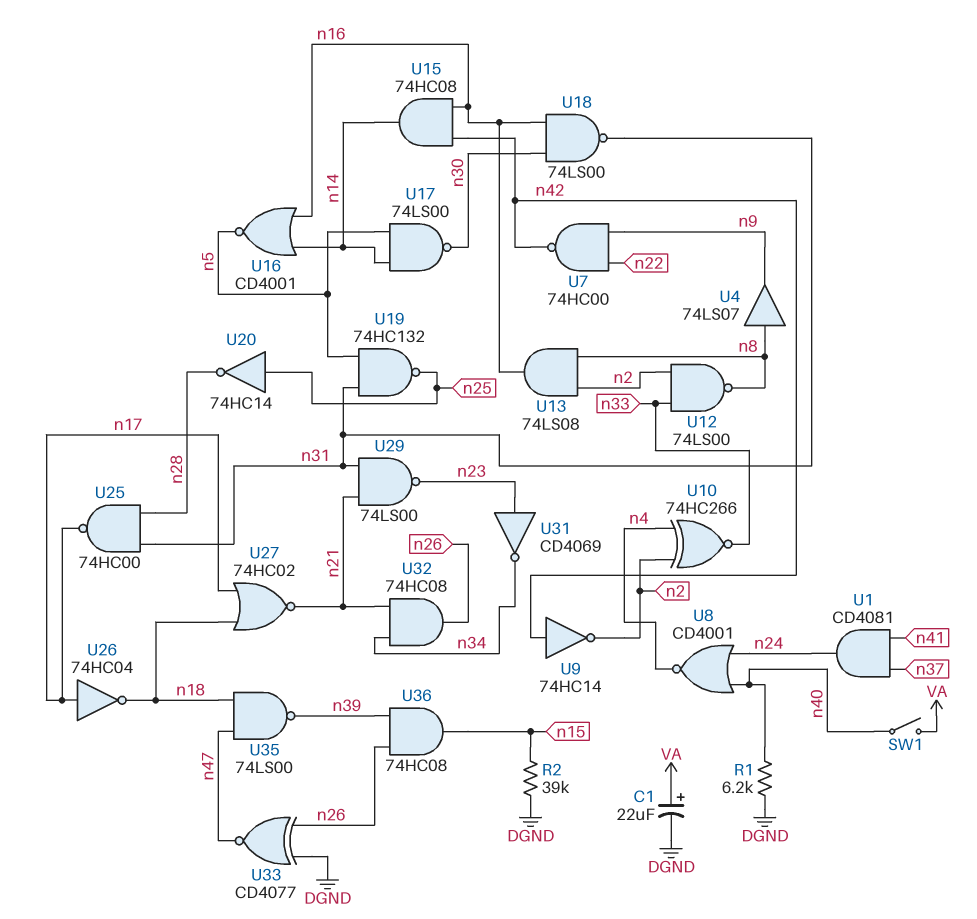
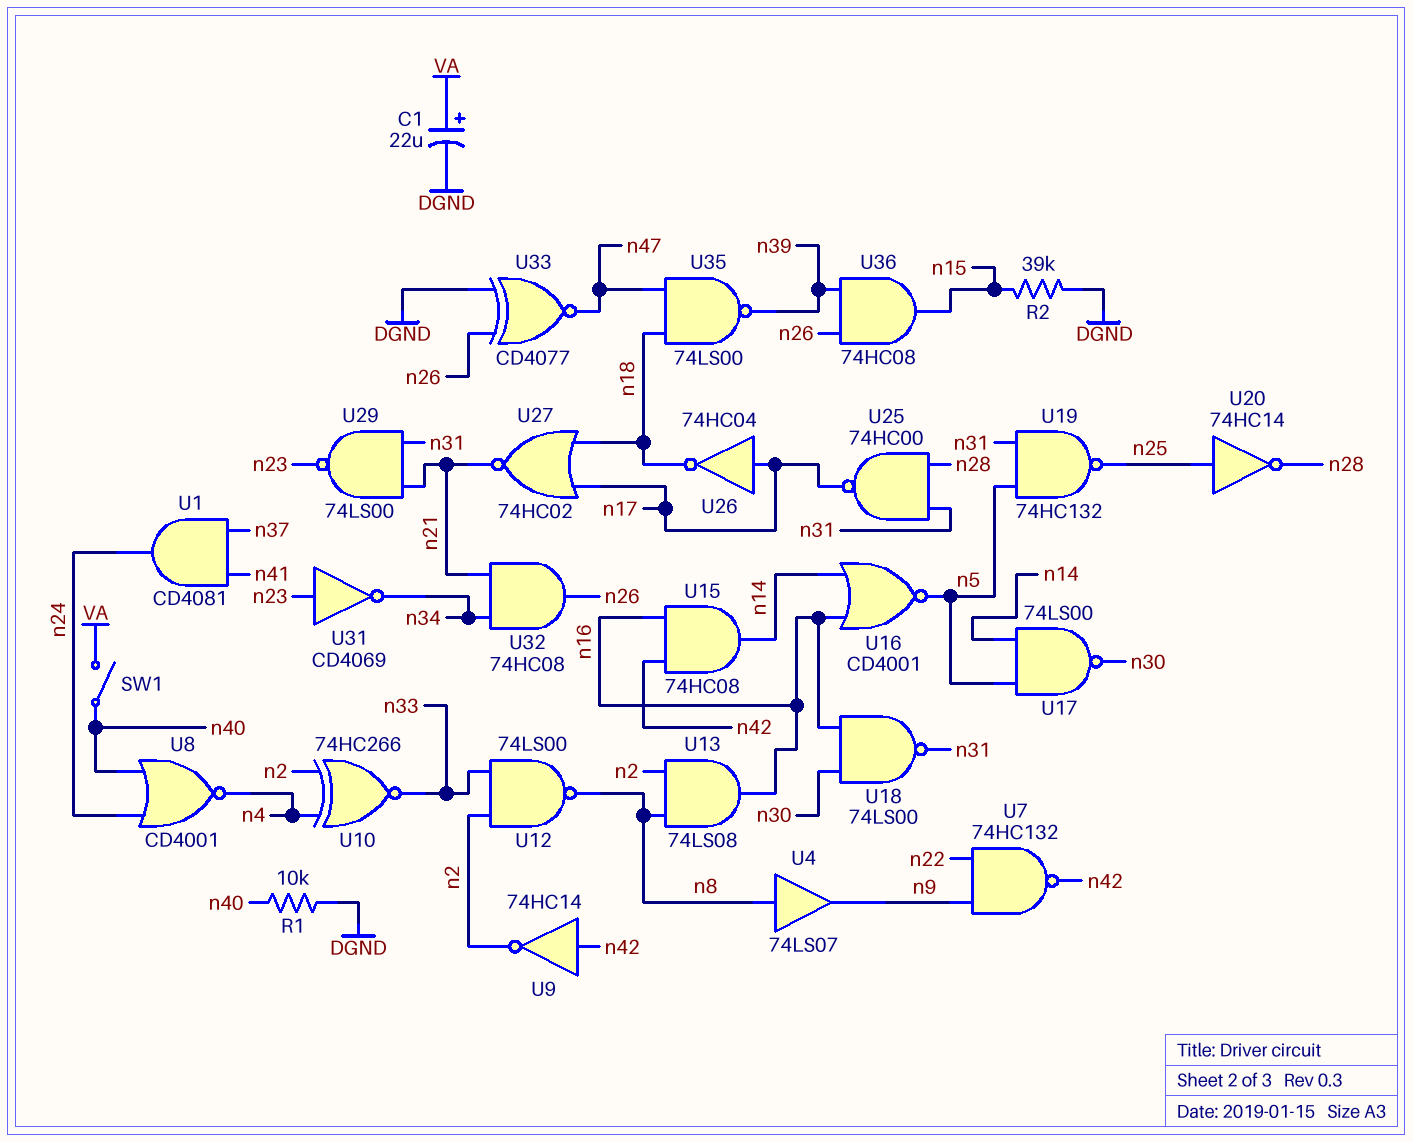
R1: 6.2k (DGND, n40) -> 10k (DGND, n40)
U7: NAND 74HC00 (in n9, in n22, out n42) -> NAND 74HC132 (in n9, in n22, out n42)

